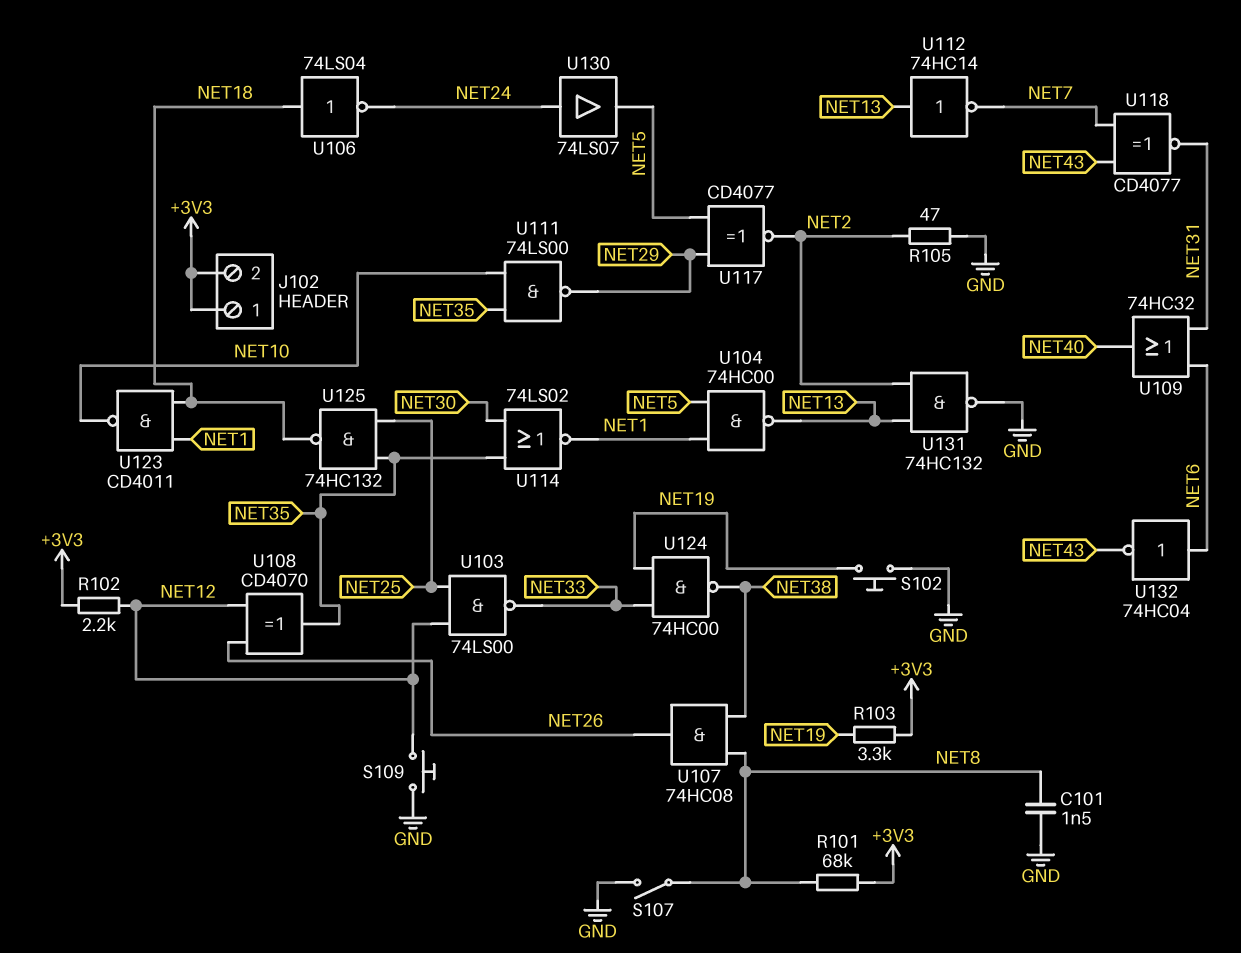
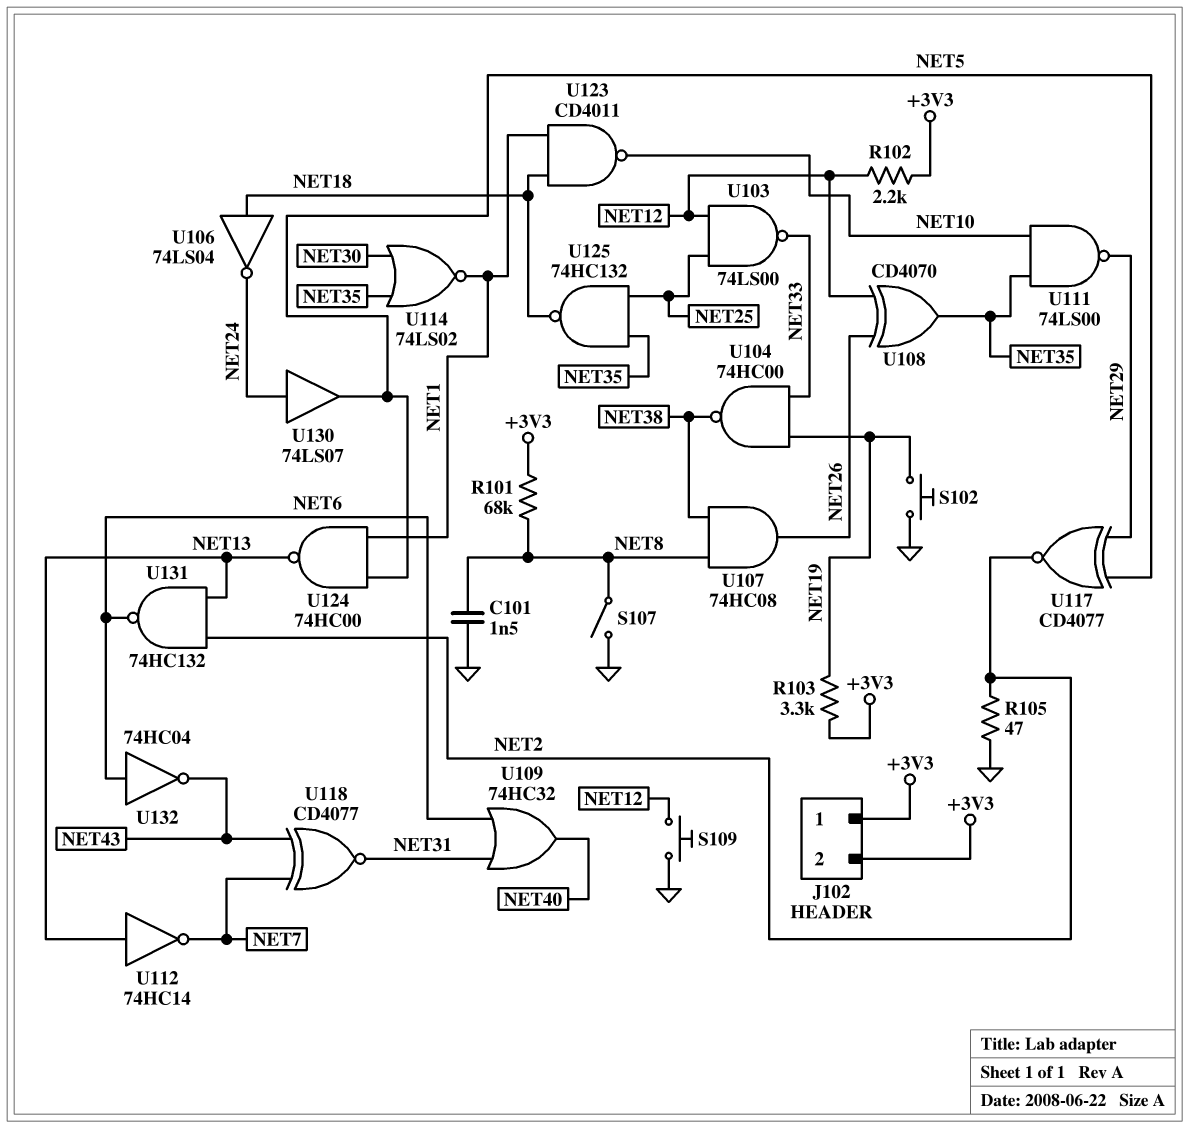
U104: NAND 74HC00 (in NET1, in NET5, out NET13) -> NAND 74HC00 (in NET19, in NET33, out NET38)
U124: NAND 74HC00 (in NET19, in NET33, out NET38) -> NAND 74HC00 (in NET1, in NET5, out NET13)
U131: NAND 74HC132 (in NET2, in NET13, out GND) -> NAND 74HC132 (in NET2, in NET13, out NET6)

